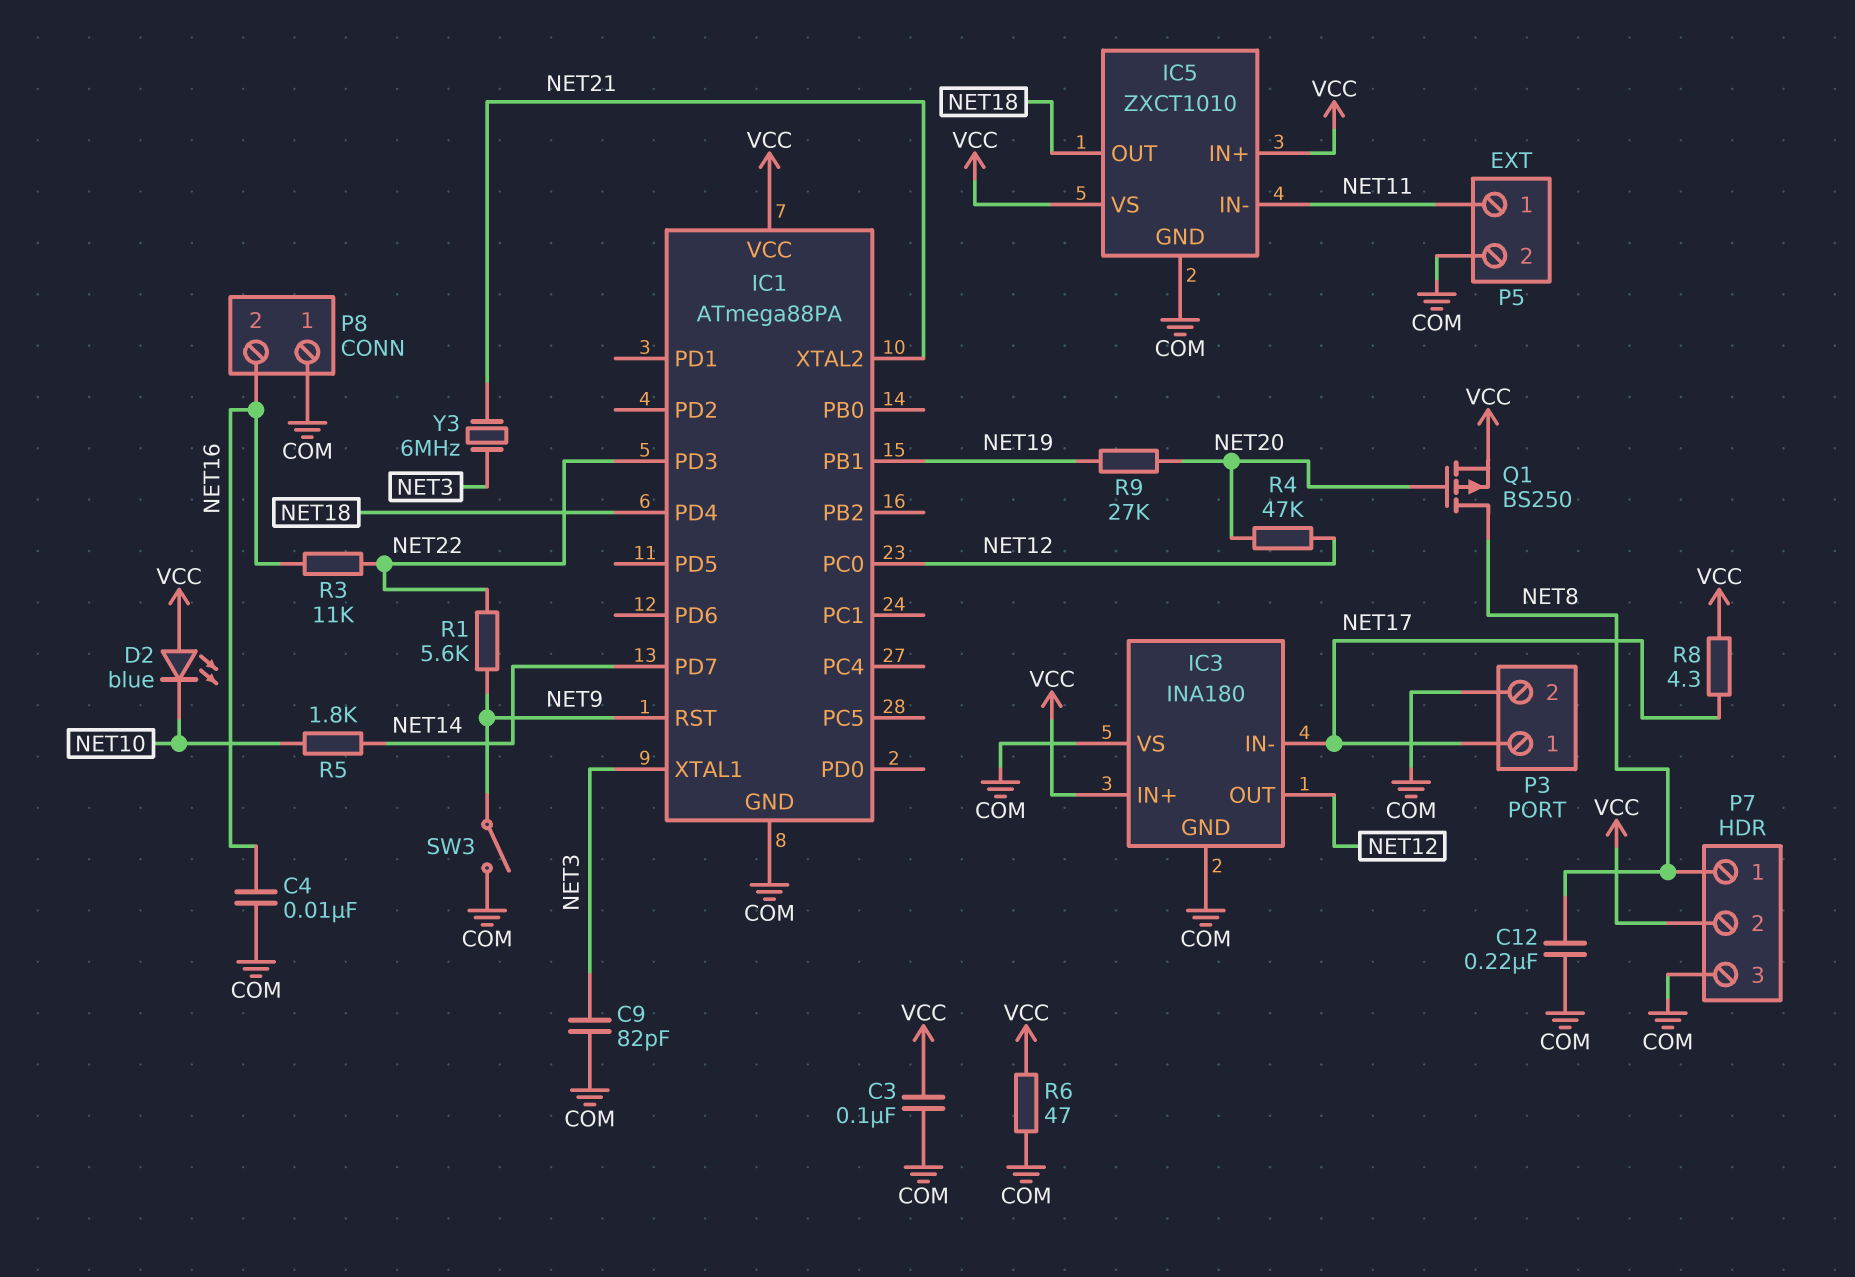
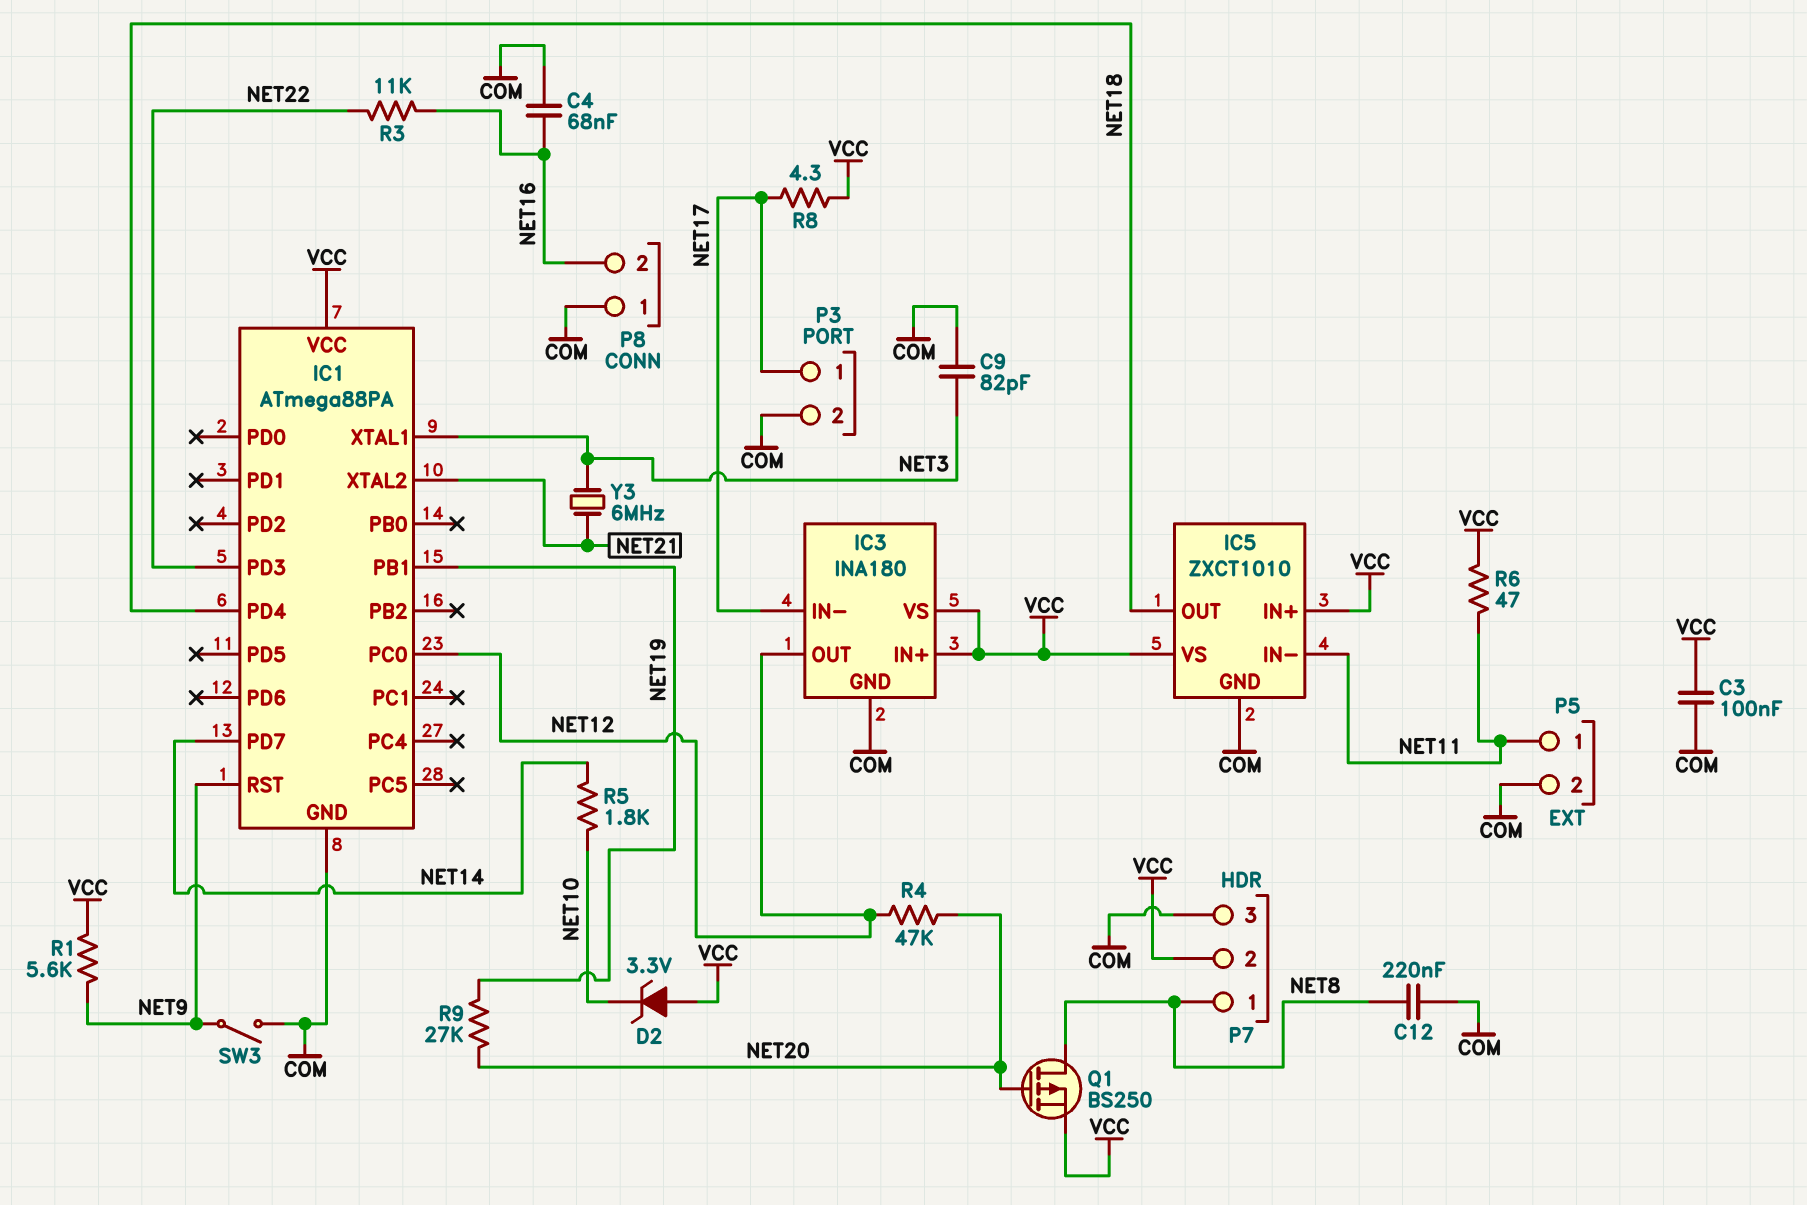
C4: 10nF (COM, NET16) -> 68nF (COM, NET16)
D2: LED blue (A VCC, K NET10) -> zener 3.3V (A VCC, K NET10)
IC3 pin VS: COM -> VCC
R1: 5.6k (NET9, NET22) -> 5.6k (NET9, VCC)
R6: 47 (COM, VCC) -> 47 (NET11, VCC)

